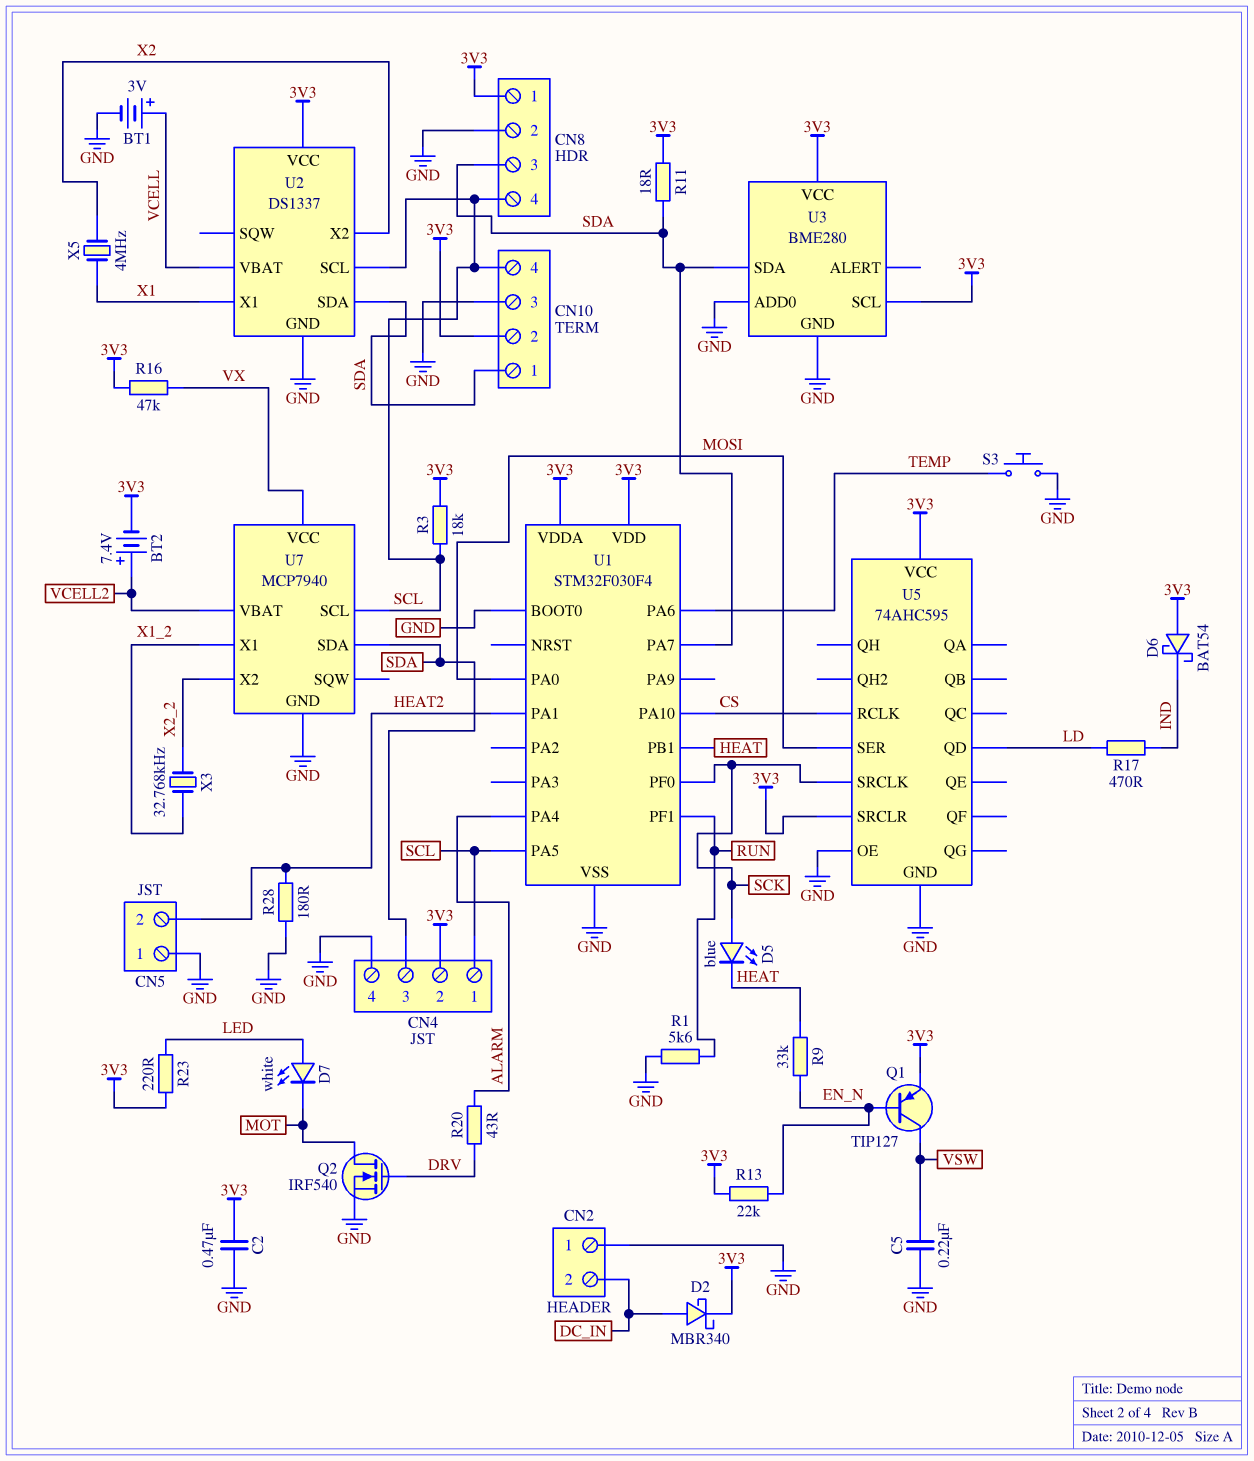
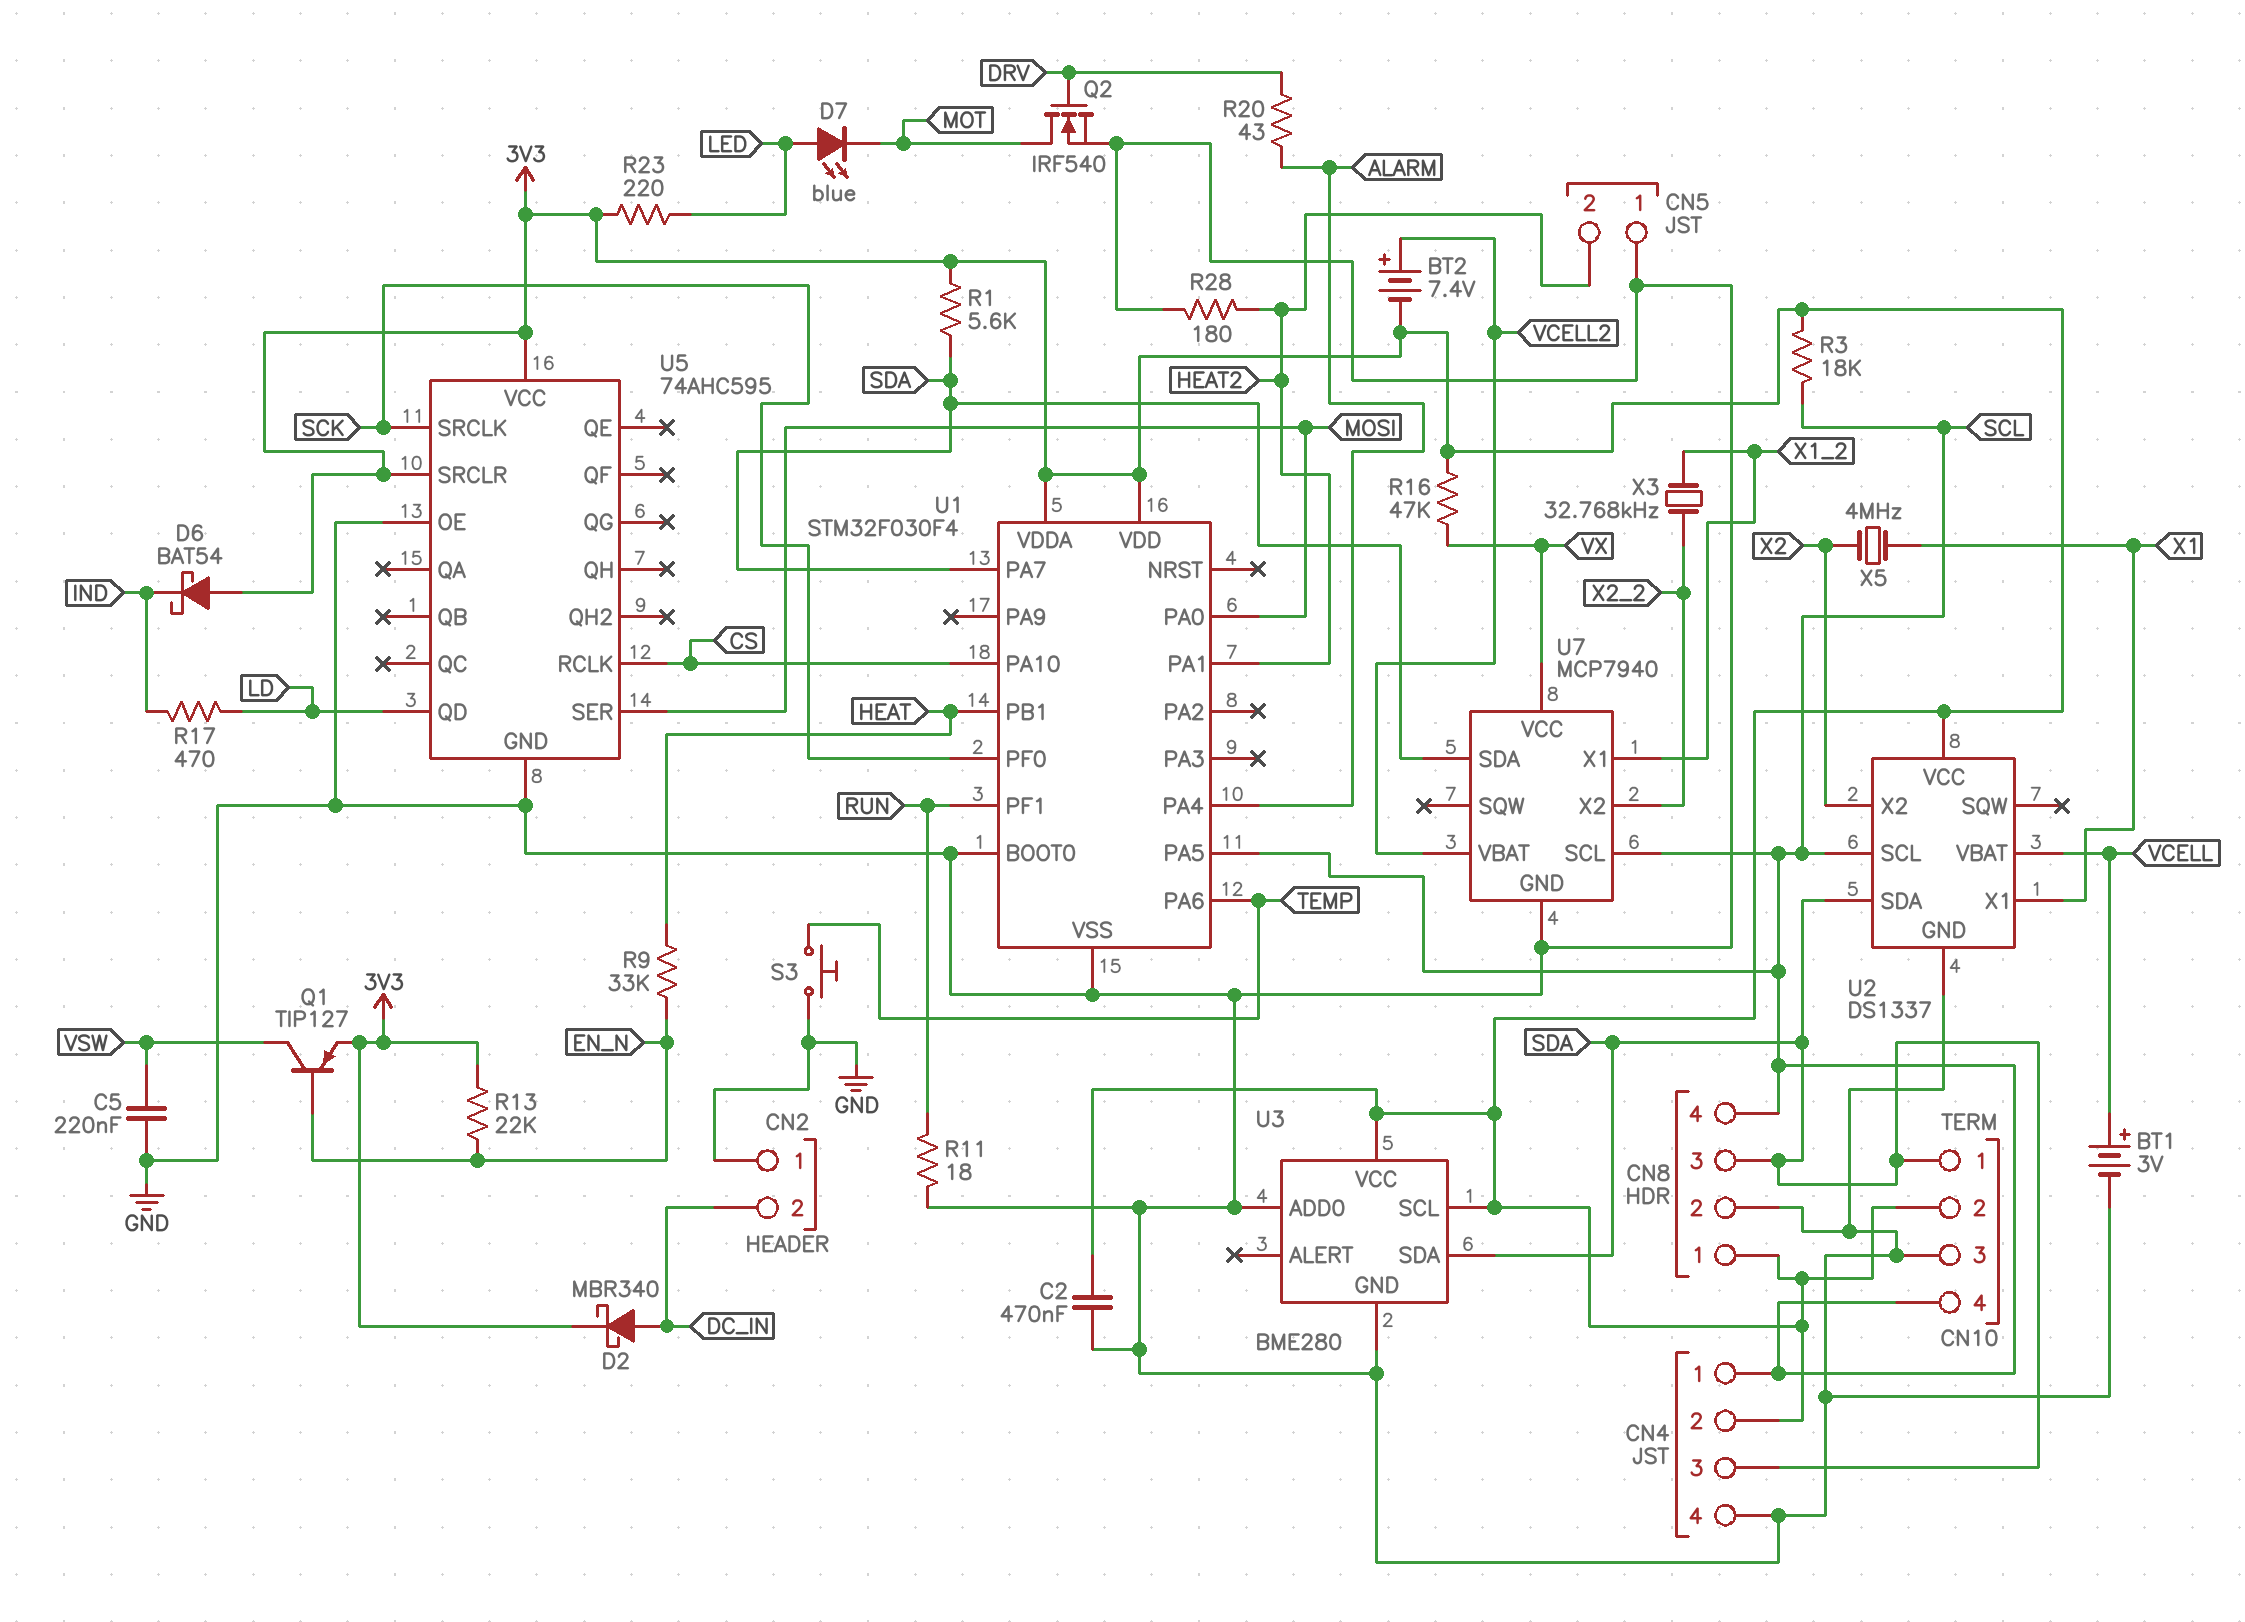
D5: LED blue (A SCK, K HEAT) -> none
D7: LED white (A LED, K MOT) -> LED blue (A LED, K MOT)
R1: 5.6k (GND, RUN) -> 5.6k (3V3, SDA)
R11: 18 (3V3, SDA) -> 18 (GND, RUN)

